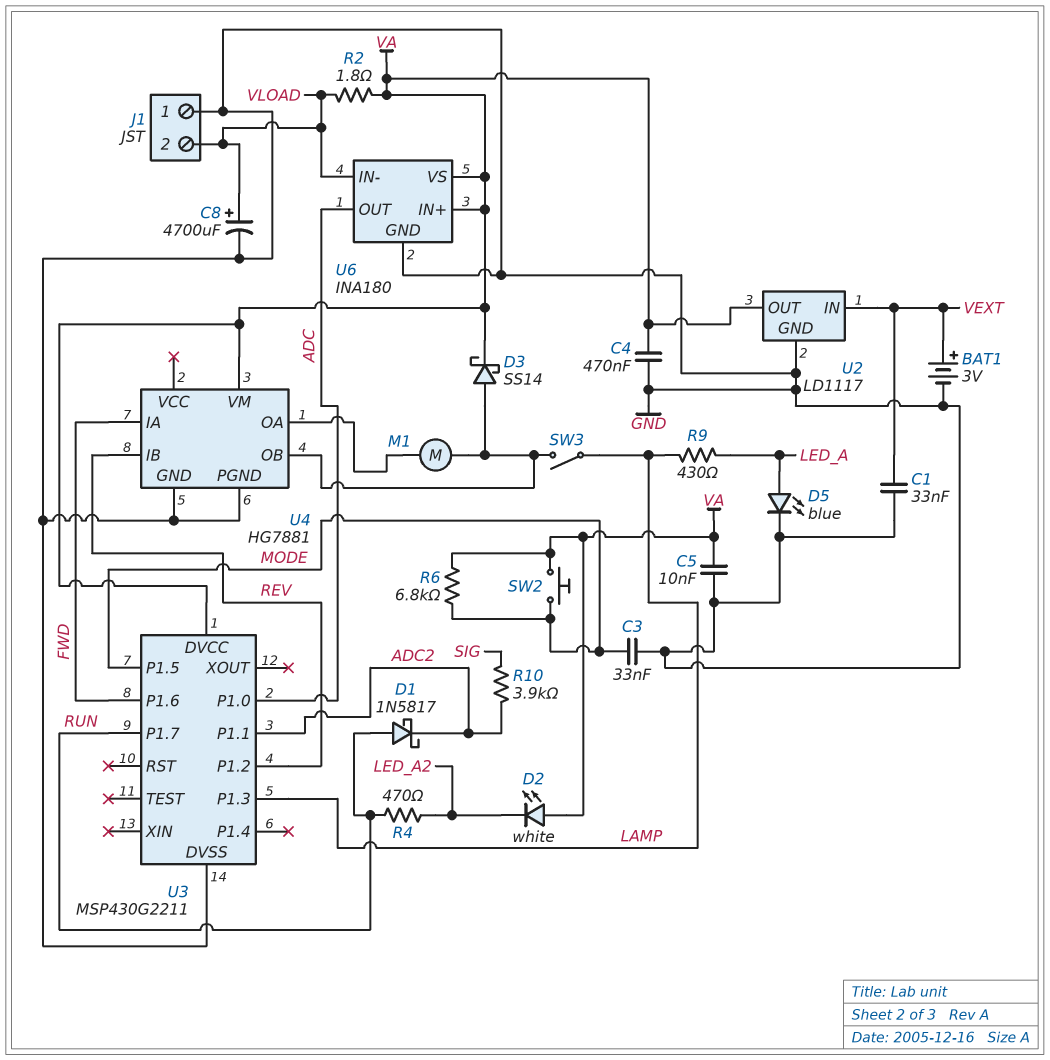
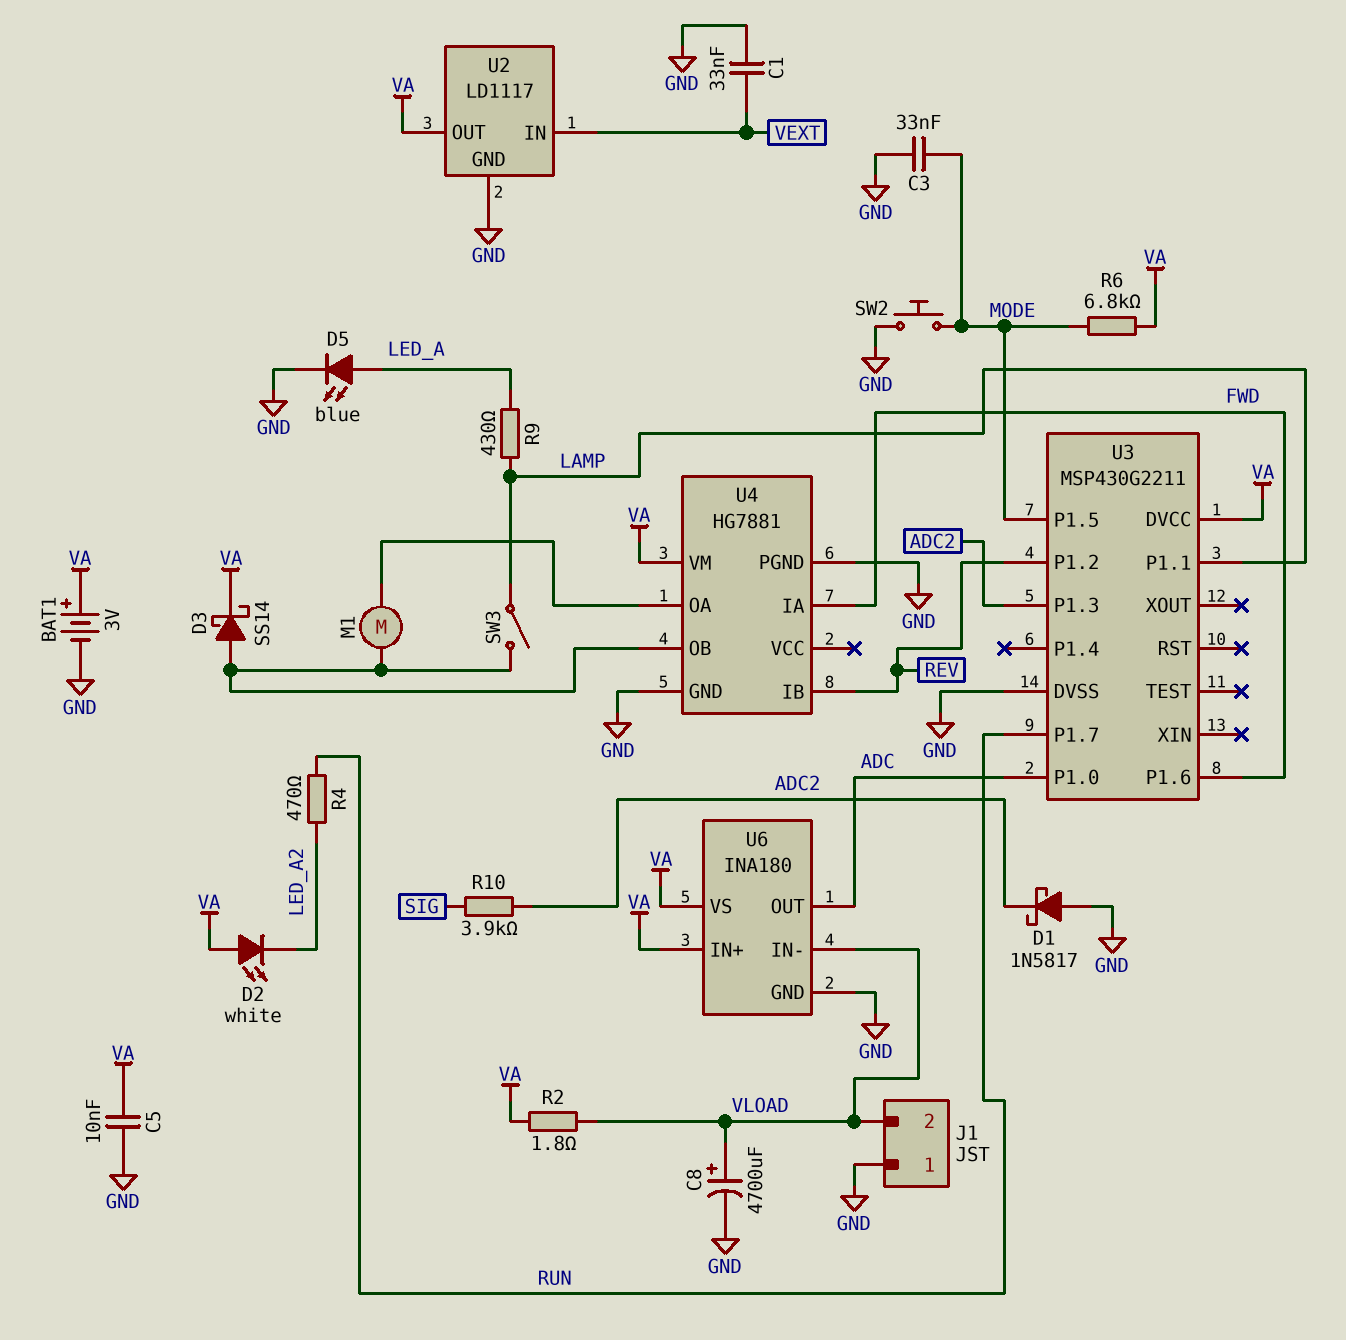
BAT1: 3V (plus VEXT, minus GND) -> 3V (plus VA, minus GND)
C4: 470nF (GND, VA) -> none
D1: schottky 1N5817 (A RUN, K ADC2) -> schottky 1N5817 (A GND, K ADC2)
SW2: button (MODE, VA) -> button (GND, MODE)
U3 pin P1.1: ADC2 -> LAMP
U3 pin P1.3: LAMP -> ADC2

